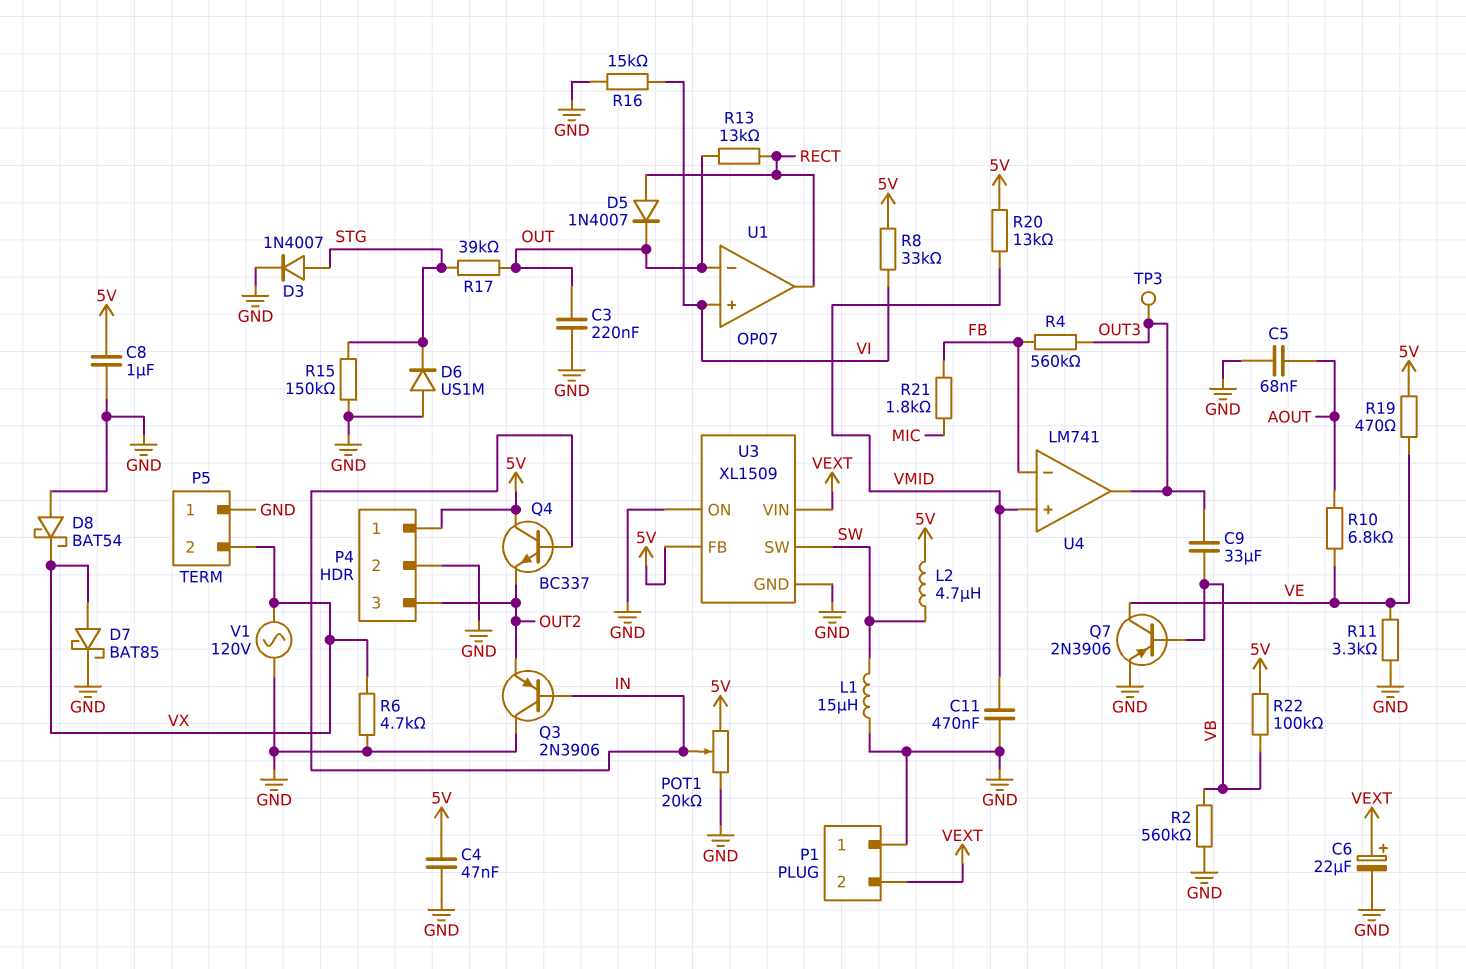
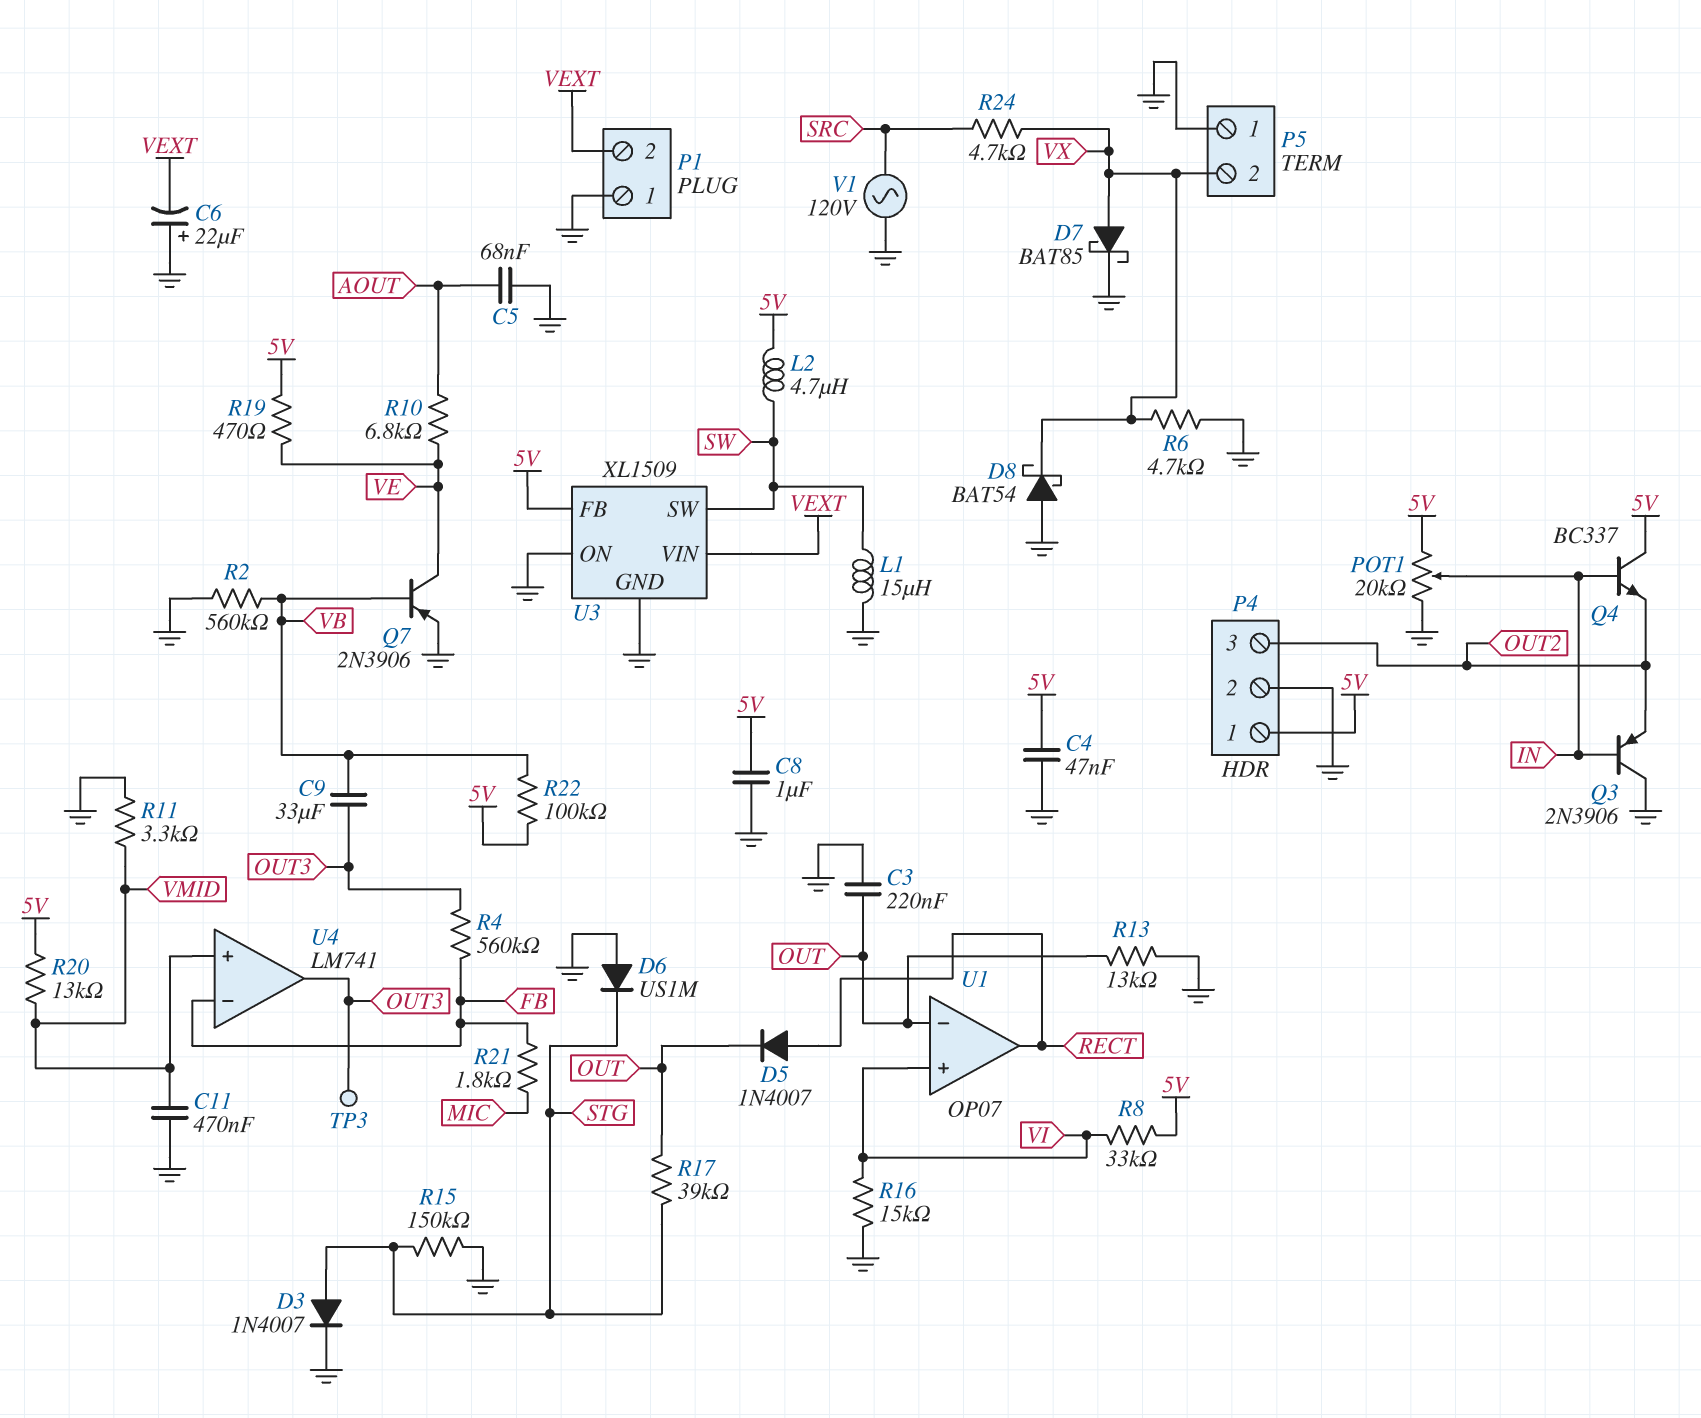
C6: 22uF (plus VEXT, minus GND) -> 22uF (plus GND, minus VEXT)
R11: 3.3k (GND, VE) -> 3.3k (GND, VMID)
R13: 13k (OUT, RECT) -> 13k (GND, OUT)
R24: none -> 4.7k (SRC, VX)
V1: AC 120V (GND, VX) -> AC 120V (GND, SRC)

